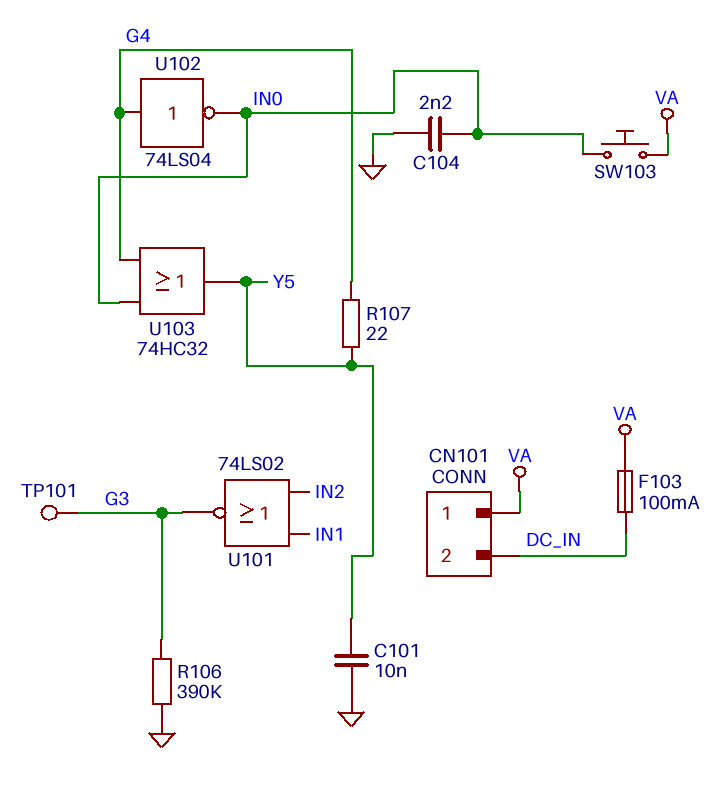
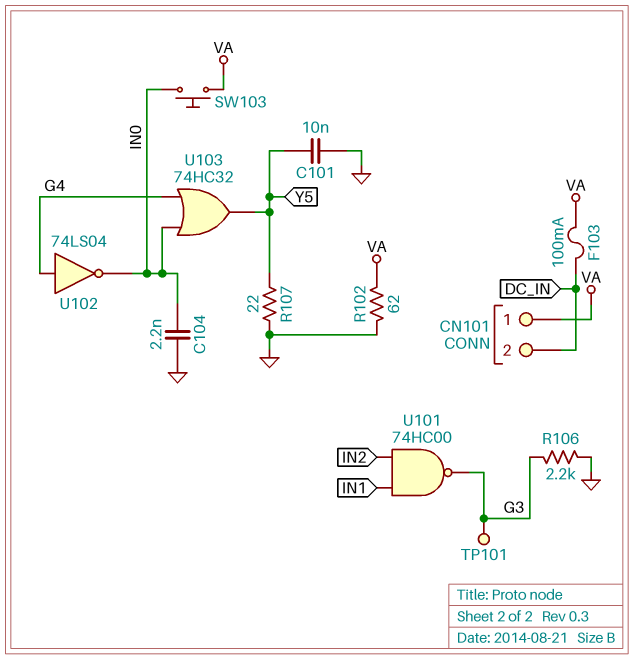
R102: none -> 62 (GND, VA)
R106: 390k (G3, GND) -> 2.2k (G3, GND)
R107: 22 (G4, Y5) -> 22 (GND, Y5)
U101: NOR 74LS02 (in IN1, in IN2, out G3) -> NAND 74HC00 (in IN1, in IN2, out G3)

